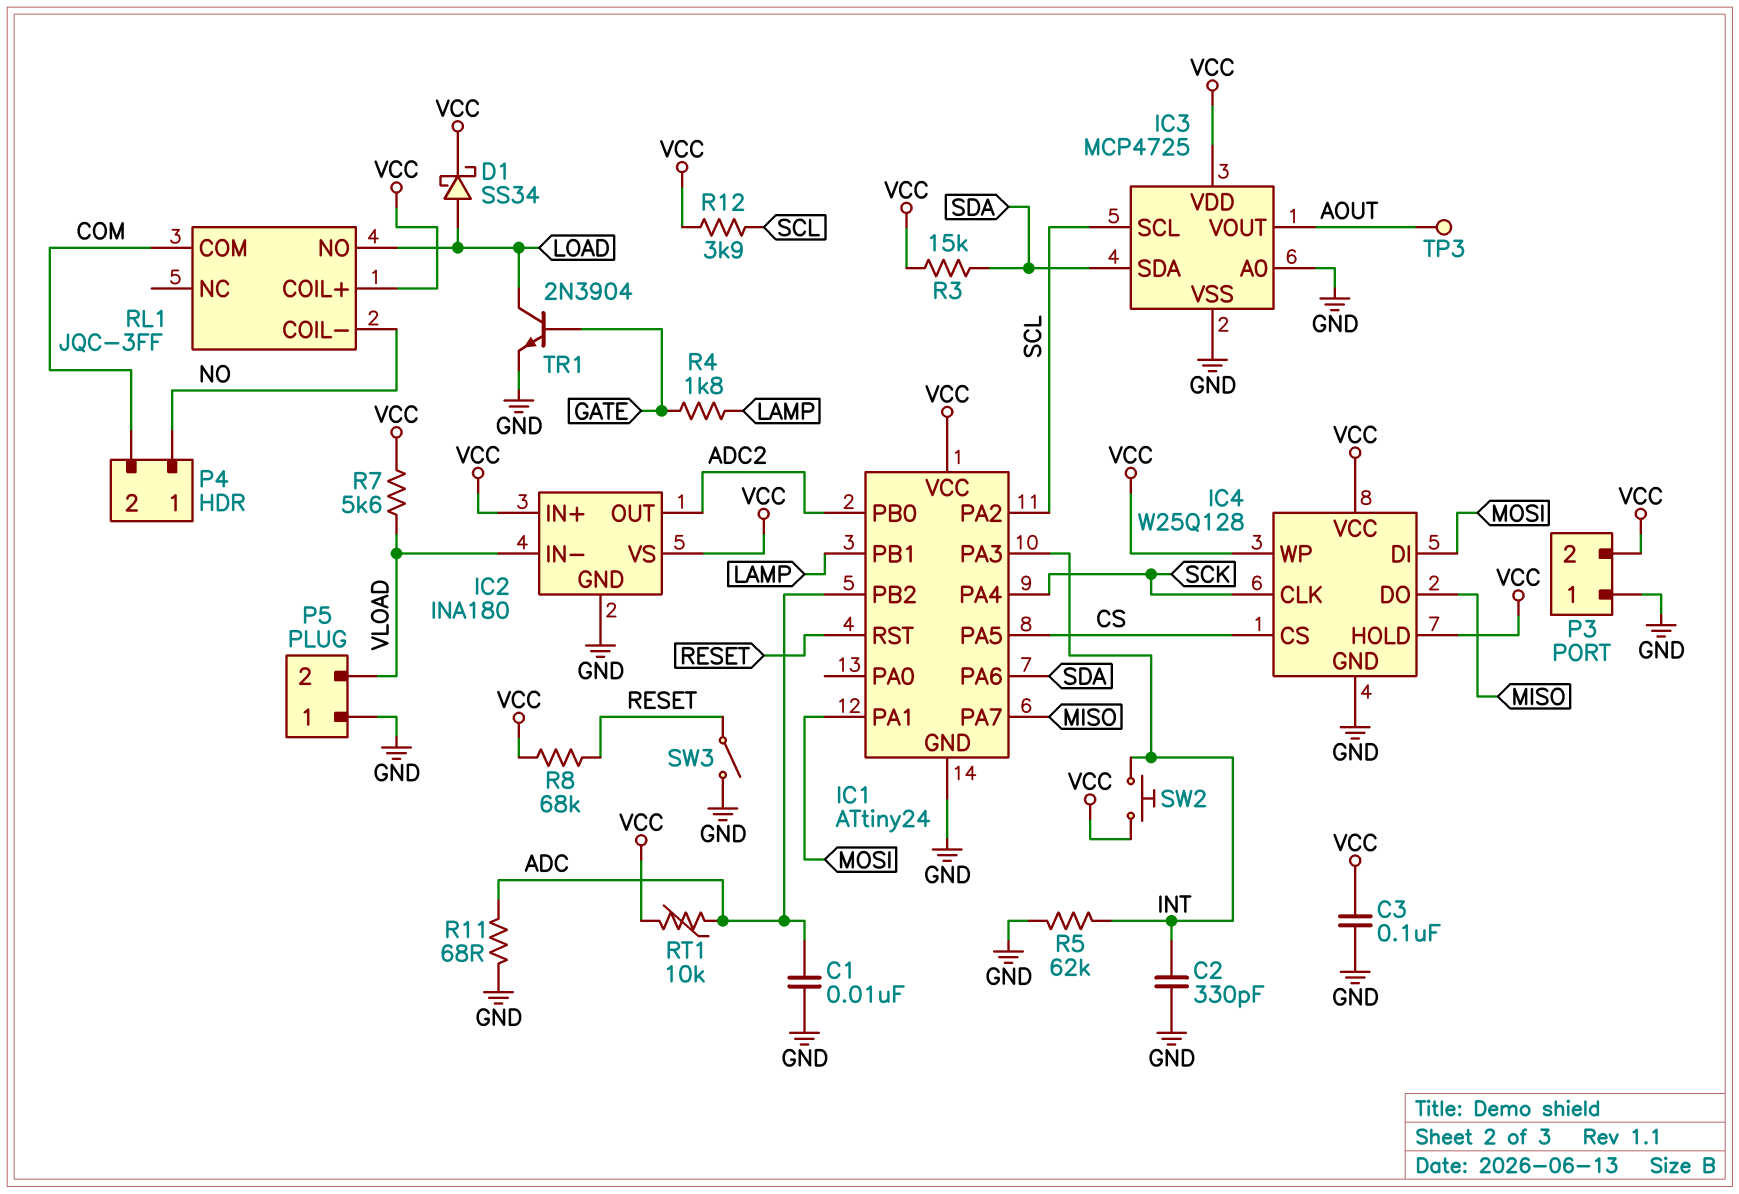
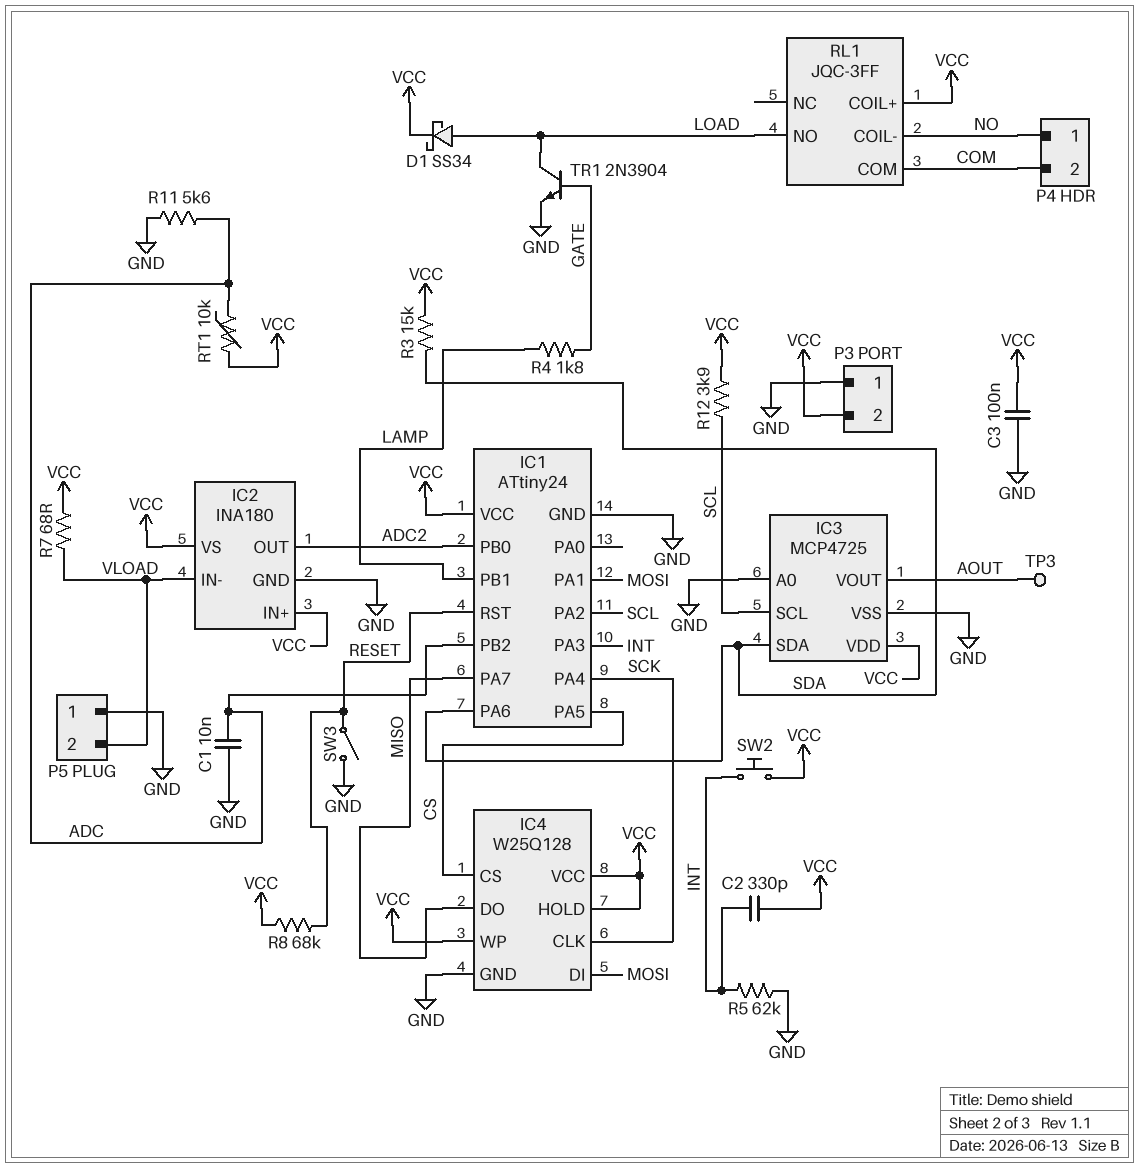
C2: 330pF (GND, INT) -> 330pF (INT, VCC)
R7: 5.6k (VCC, VLOAD) -> 68 (VCC, VLOAD)
R11: 68 (ADC, GND) -> 5.6k (ADC, GND)

